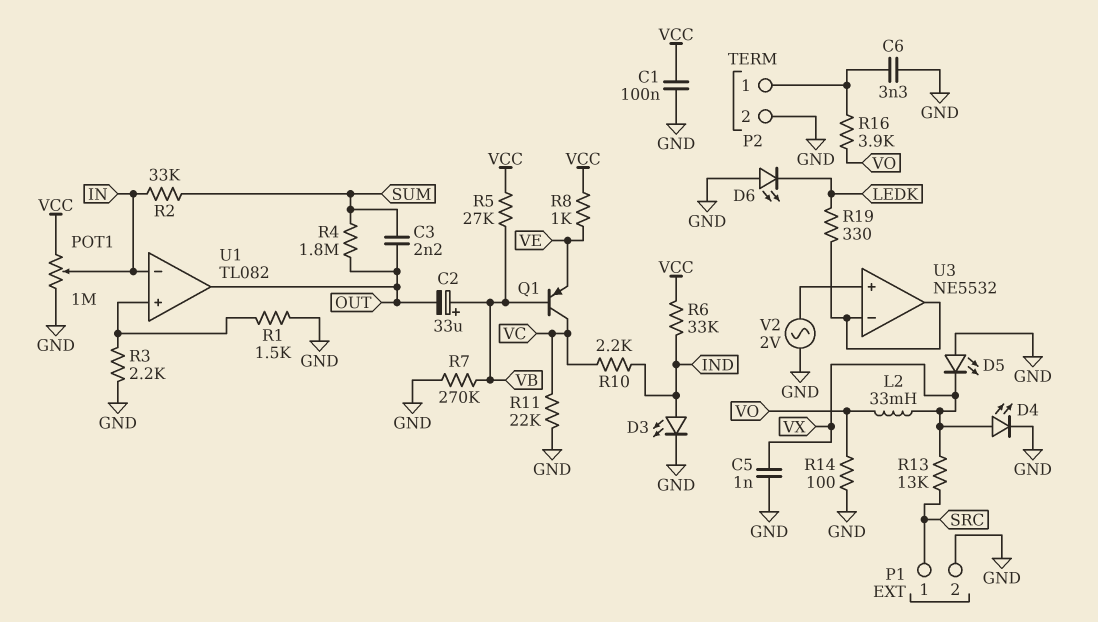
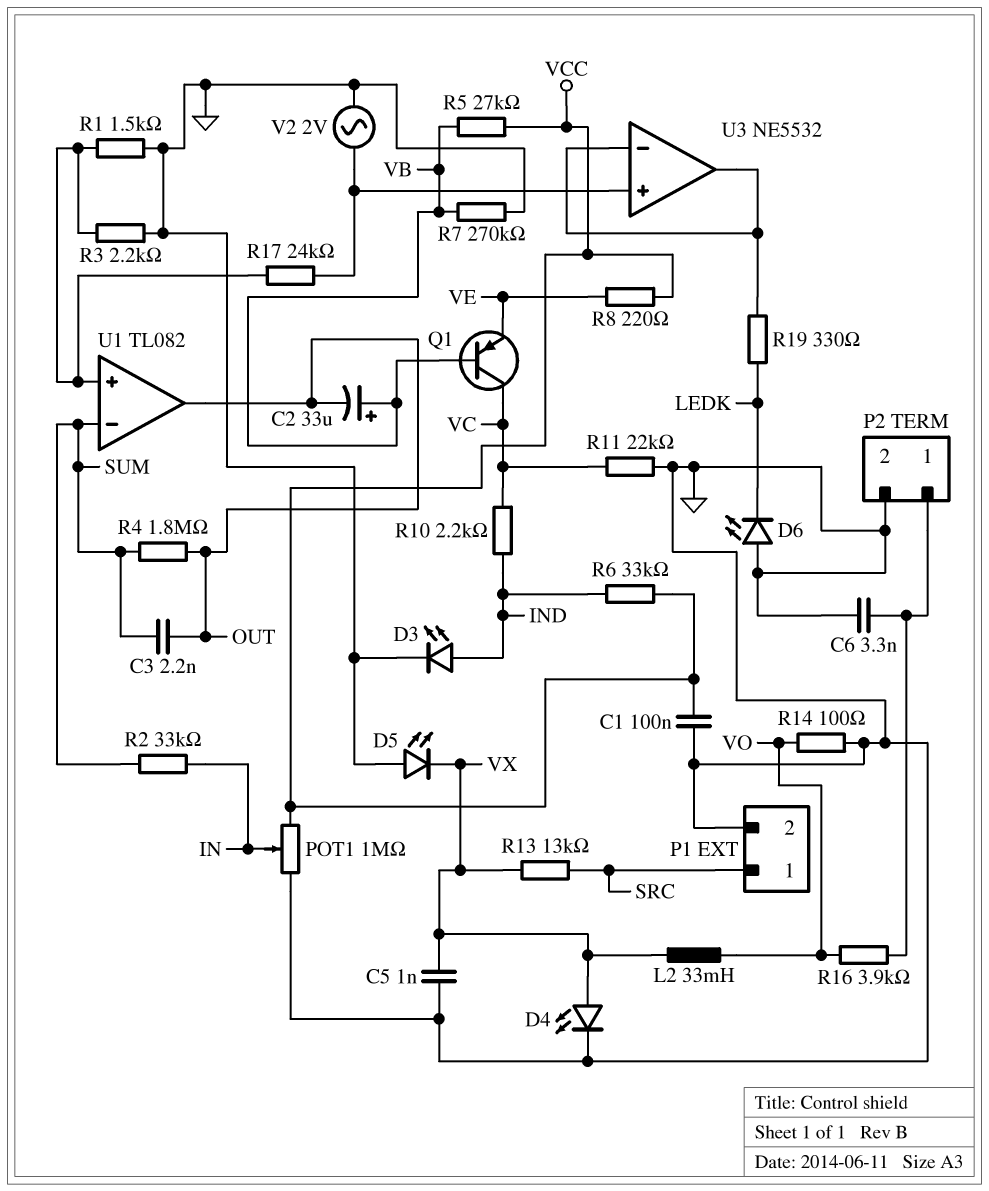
R8: 1k (VCC, VE) -> 220 (VCC, VE)
R17: none -> 24k (U1/in+, U3/in+)
U1 pin in-: IN -> SUM

